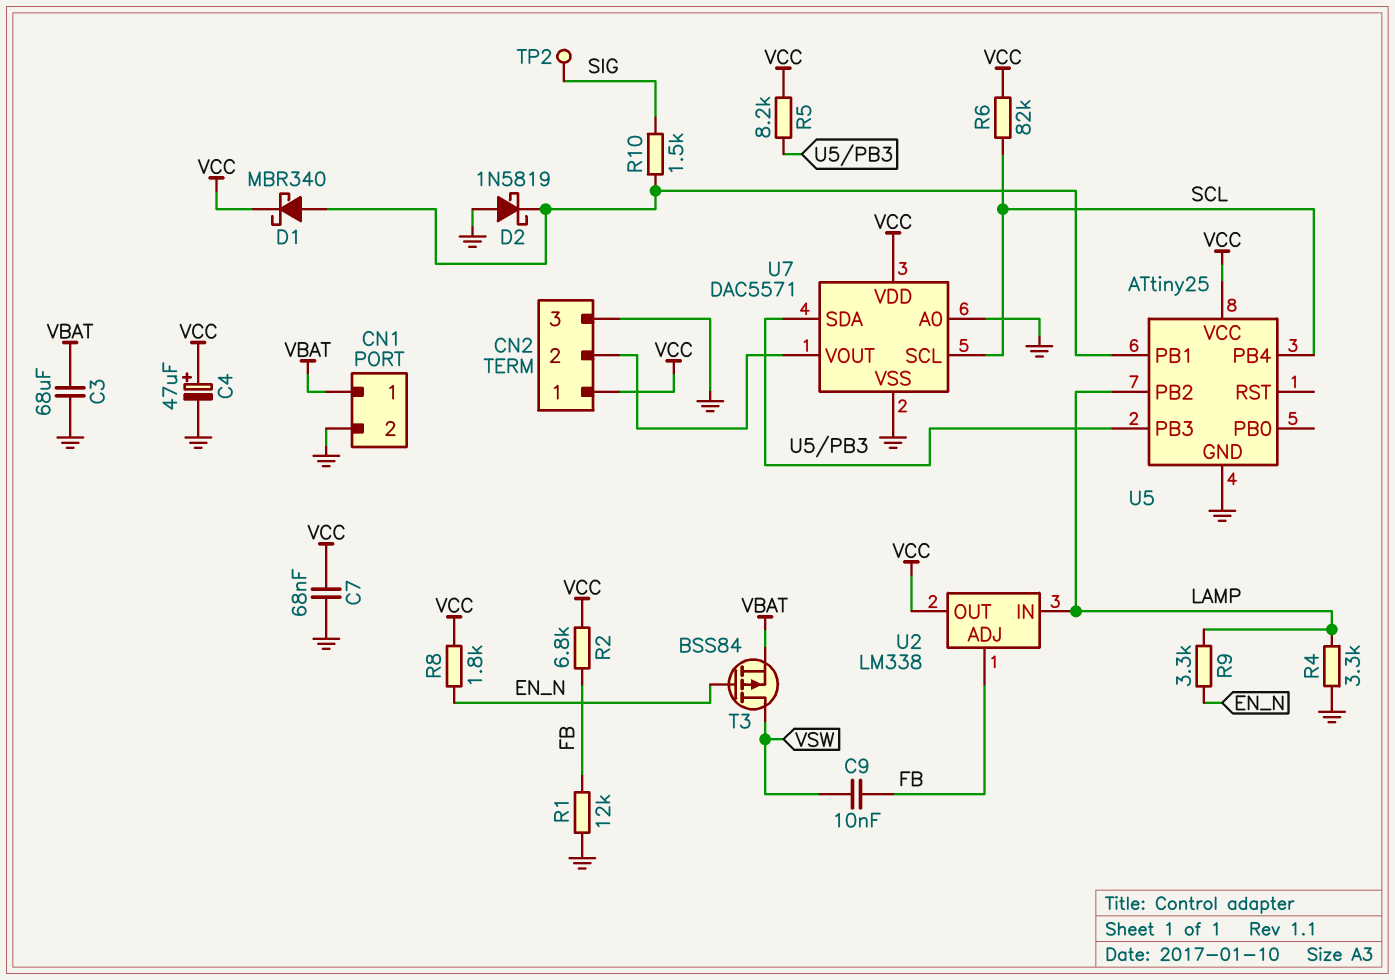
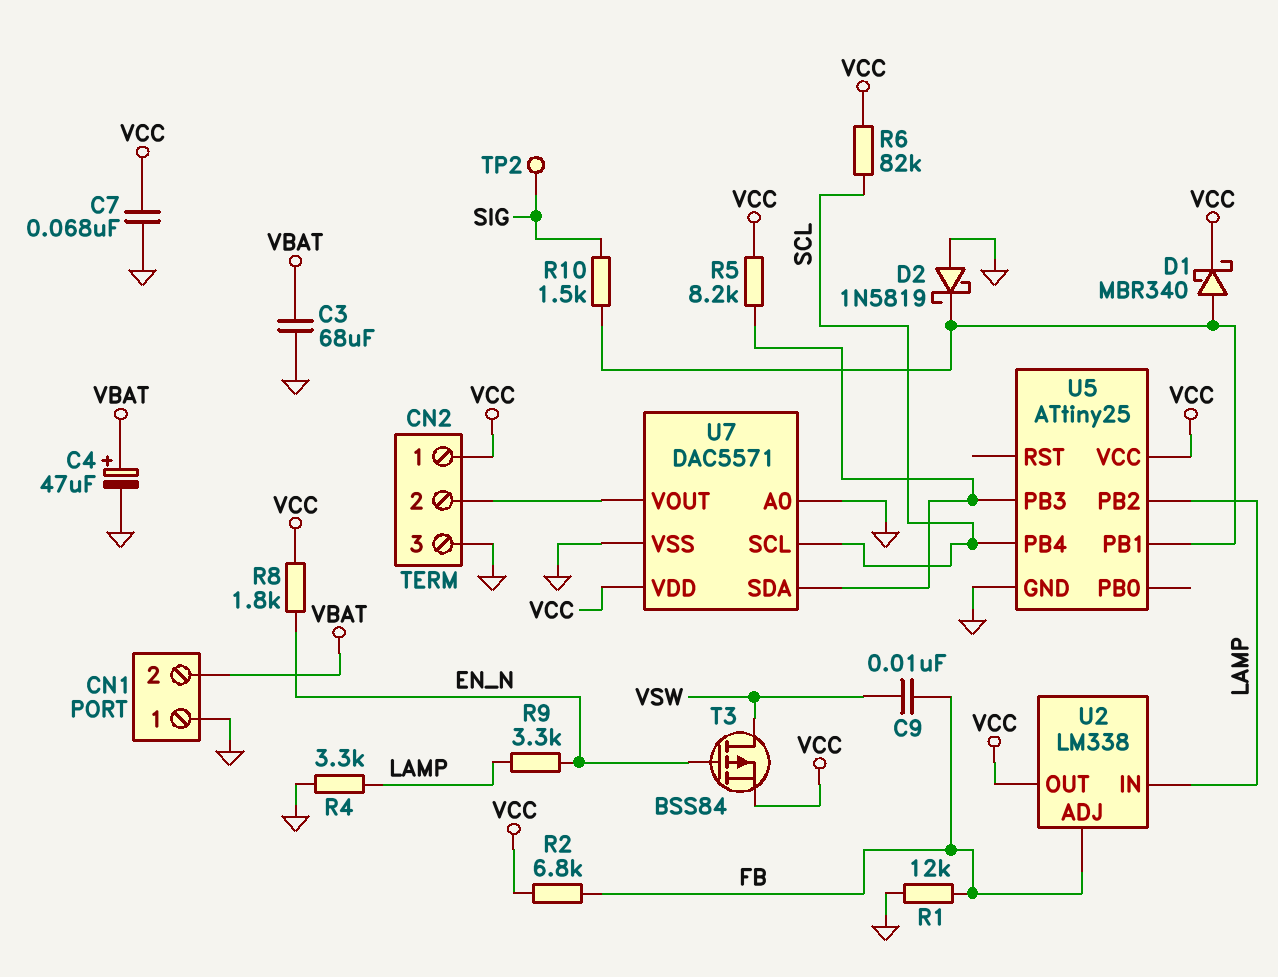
C4: 47uF (plus VCC, minus GND) -> 47uF (plus VBAT, minus GND)
CN1 pin 1: VBAT -> GND
CN1 pin 2: GND -> VBAT
T3: PMOS BSS84 (G EN_N, D VSW, S VBAT) -> PMOS BSS84 (G EN_N, D VSW, S VCC)

